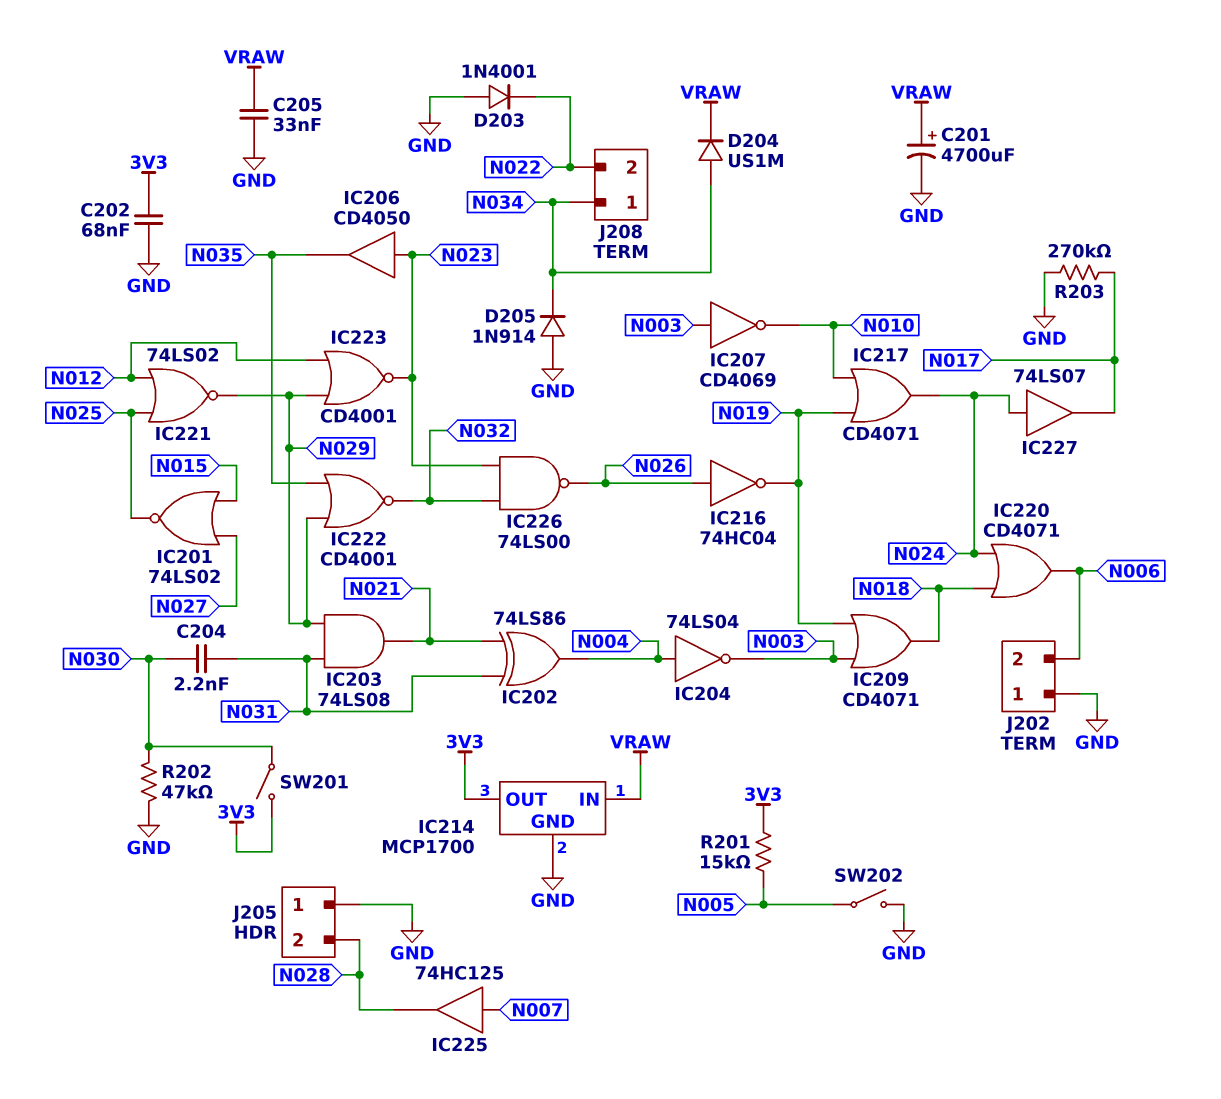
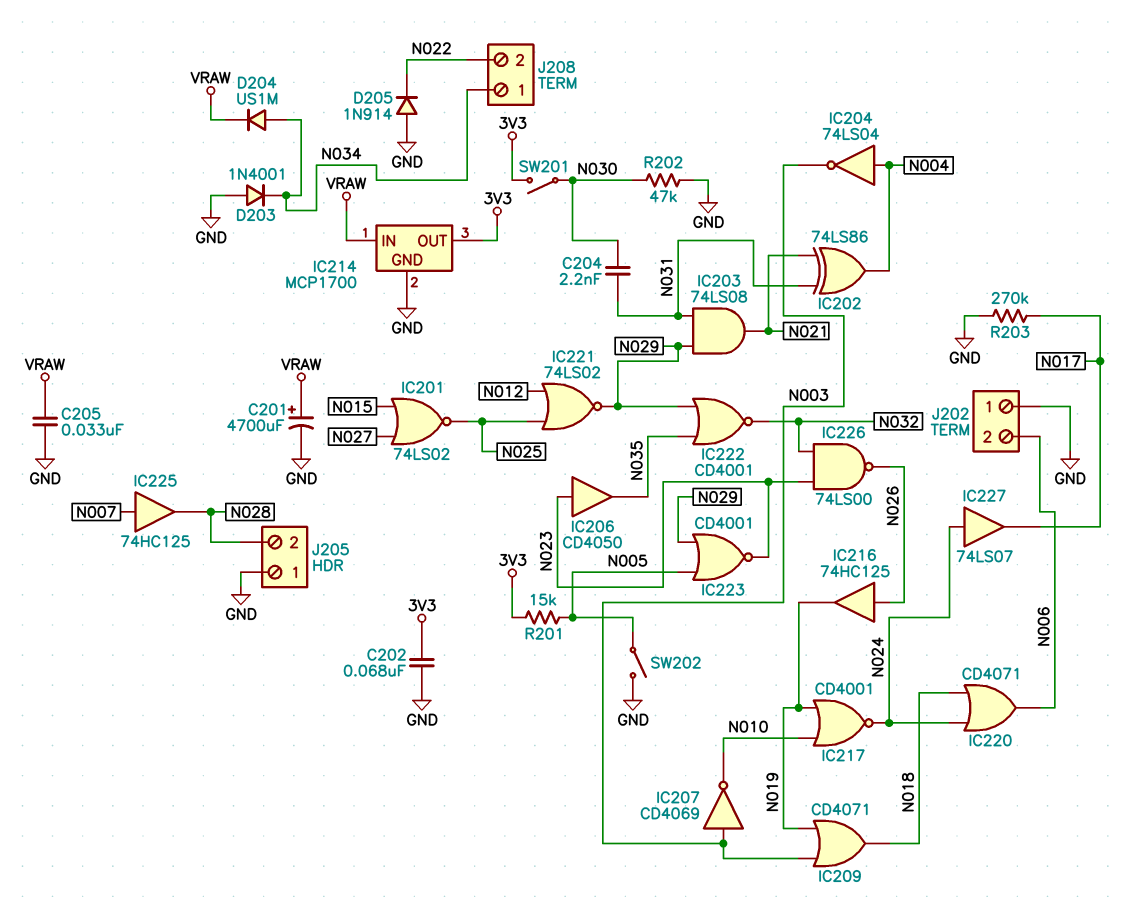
D203: diode 1N4001 (A GND, K N022) -> diode 1N4001 (A GND, K N034)
D205: diode 1N914 (A GND, K N034) -> diode 1N914 (A GND, K N022)
IC216: NOT 74HC04 (in N026, out N019) -> buffer 74HC125 (in N026, out N019)
IC217: OR CD4071 (in N010, in N019, out N024) -> NOR CD4001 (in N010, in N019, out N024)
IC223: NOR CD4001 (in N012, in N029, out N023) -> NOR CD4001 (in N005, in N029, out N023)

